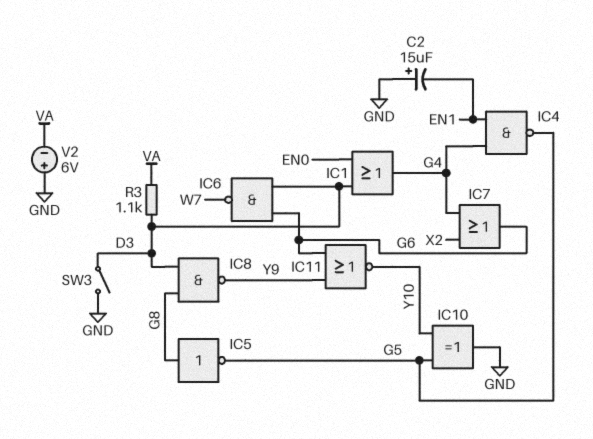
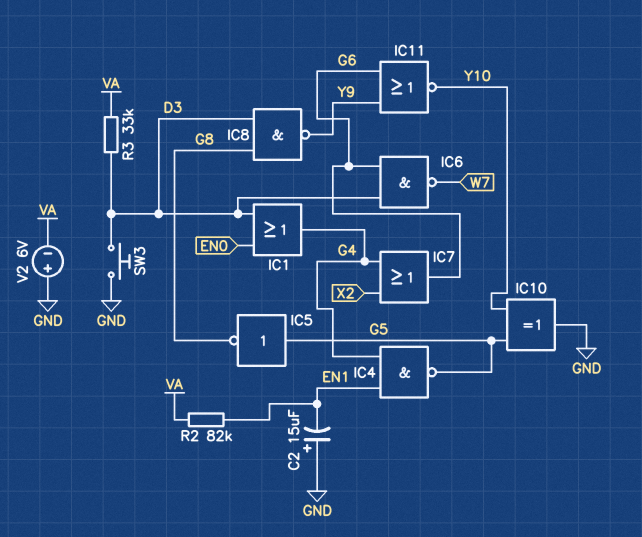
IC5: NOT (in G8, out G5) -> NOT (in G5, out G8)
R2: none -> 82k (EN1, VA)
R3: 1.1k (D3, VA) -> 33k (D3, VA)
SW3: switch (D3, GND) -> button (D3, GND)

